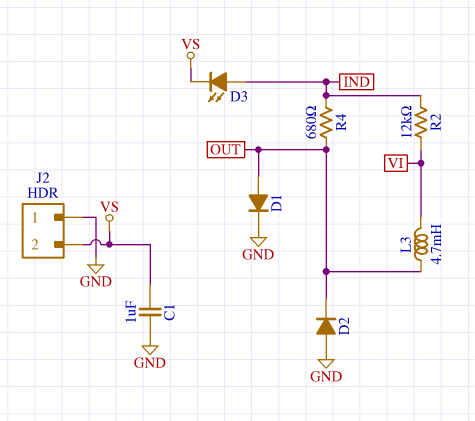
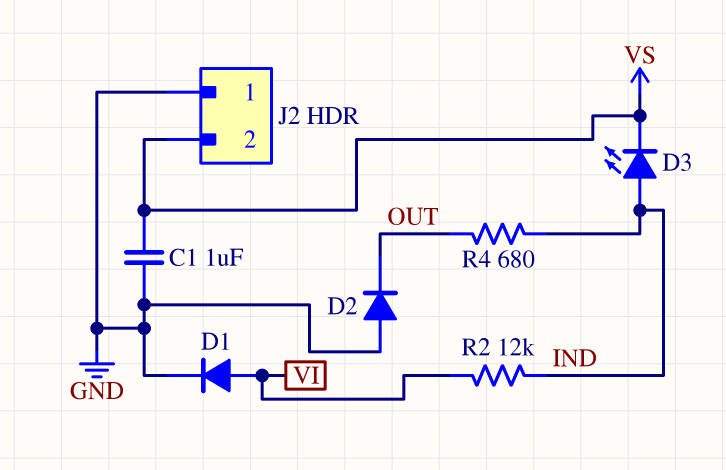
D1: diode (A OUT, K GND) -> diode (A VI, K GND)
L3: 4.7mH (OUT, VI) -> none

